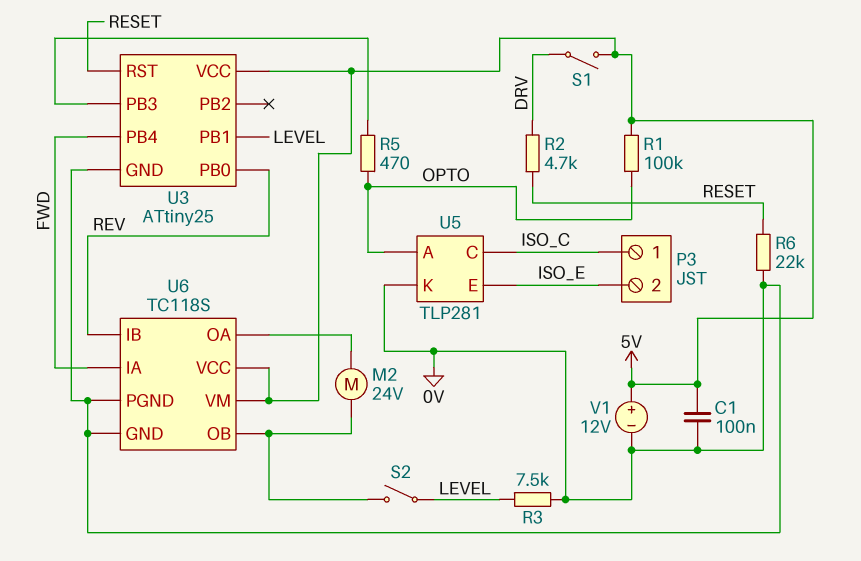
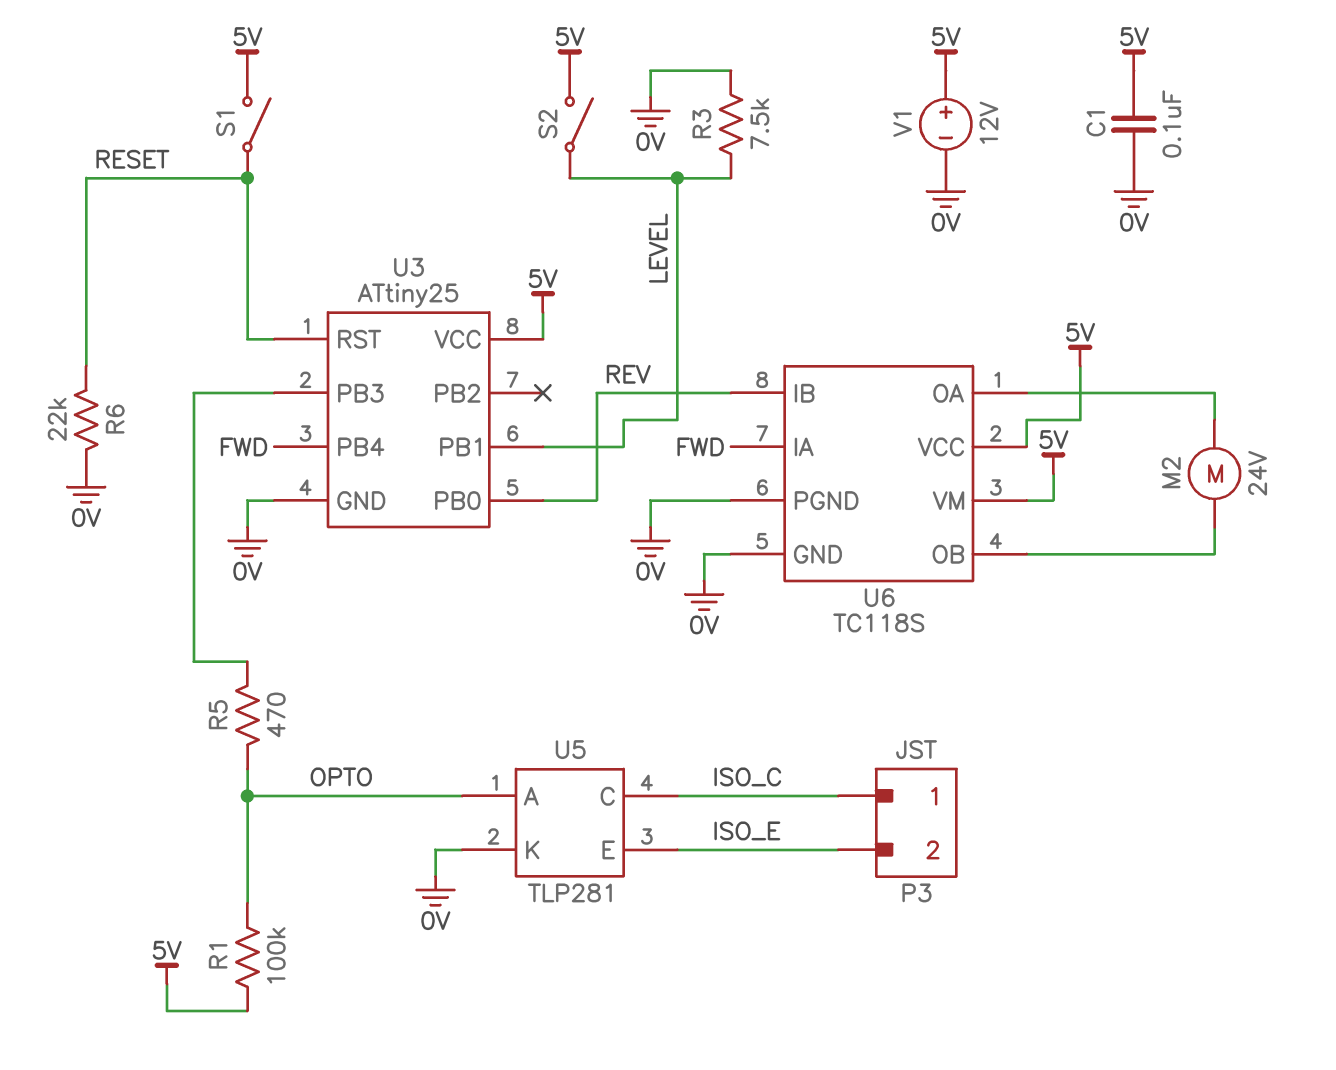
R2: 4.7k (DRV, RESET) -> none
S1: switch (5V, DRV) -> switch (5V, RESET)
S2: switch (LEVEL, U6/OB) -> switch (5V, LEVEL)

